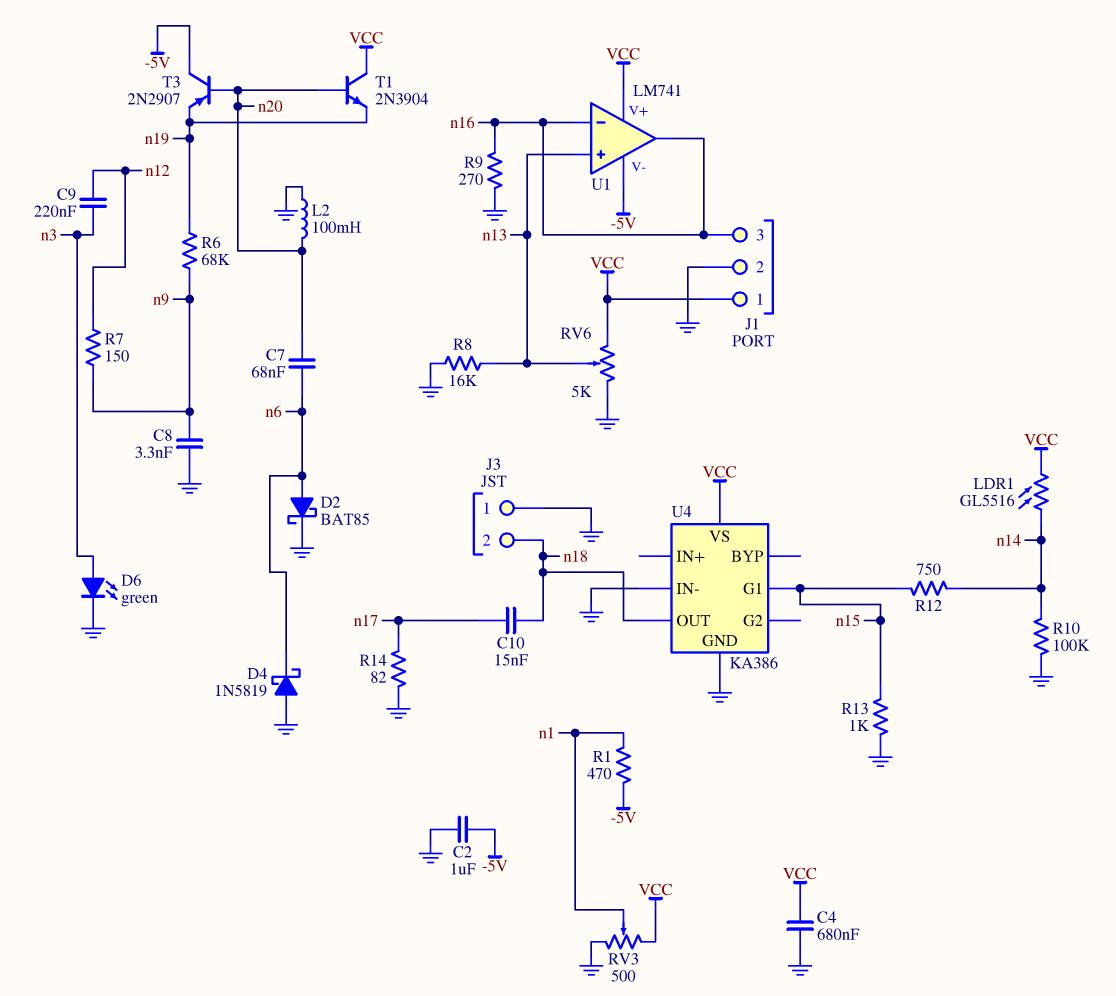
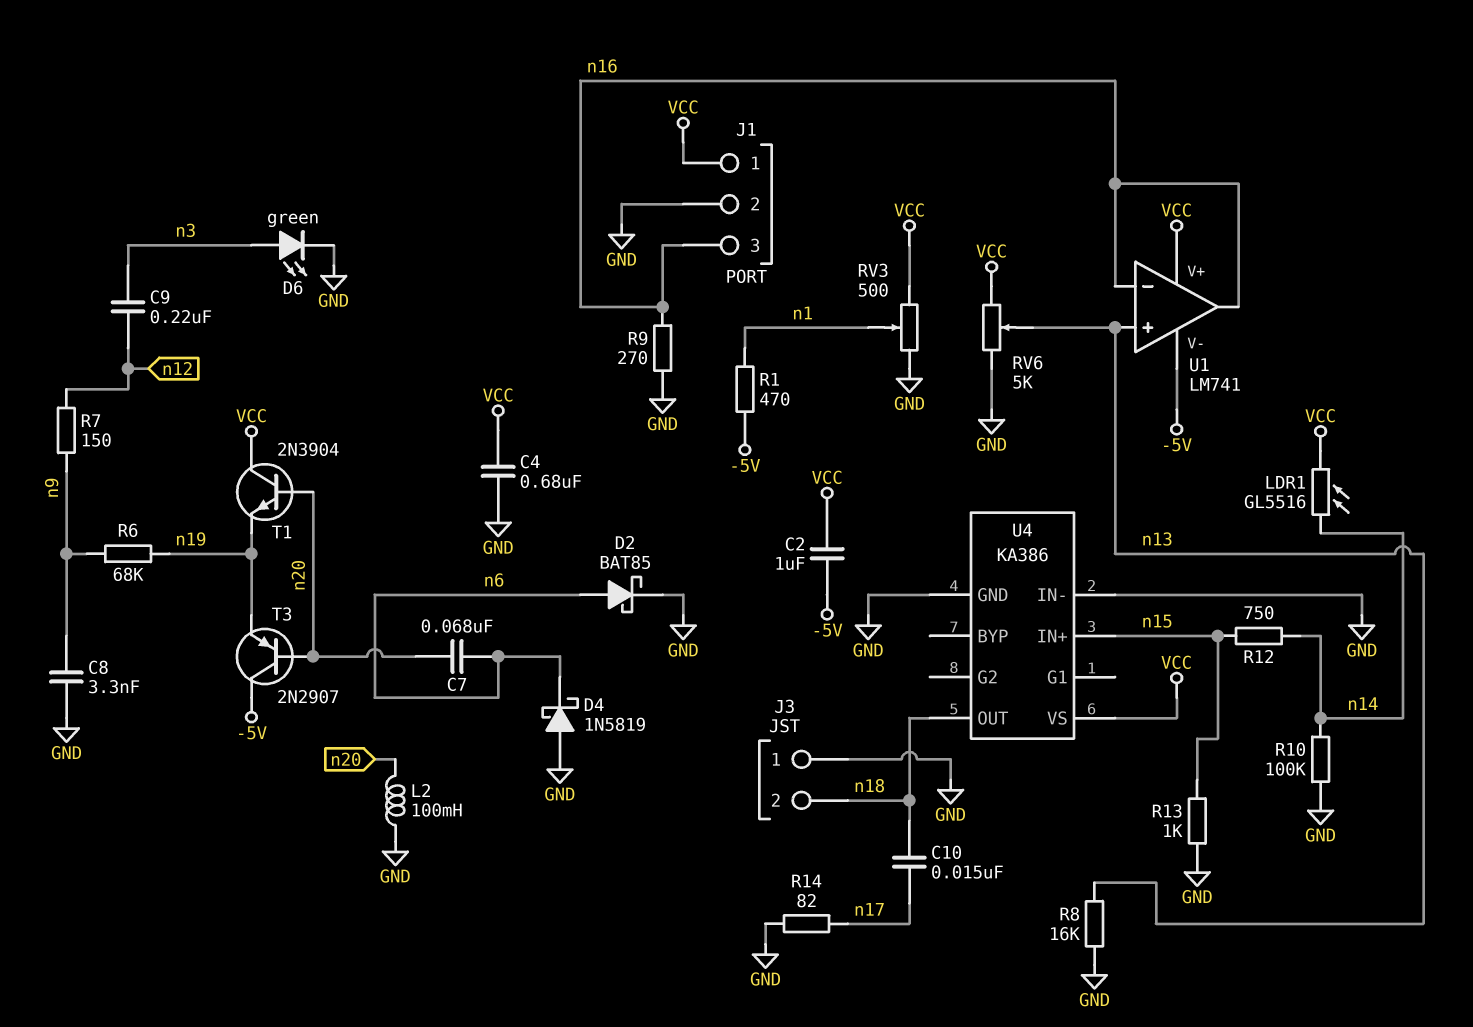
C2: 1uF (-5V, GND) -> 1uF (-5V, VCC)
U4 pin G1: n15 -> none
U4 pin IN+: none -> n15

